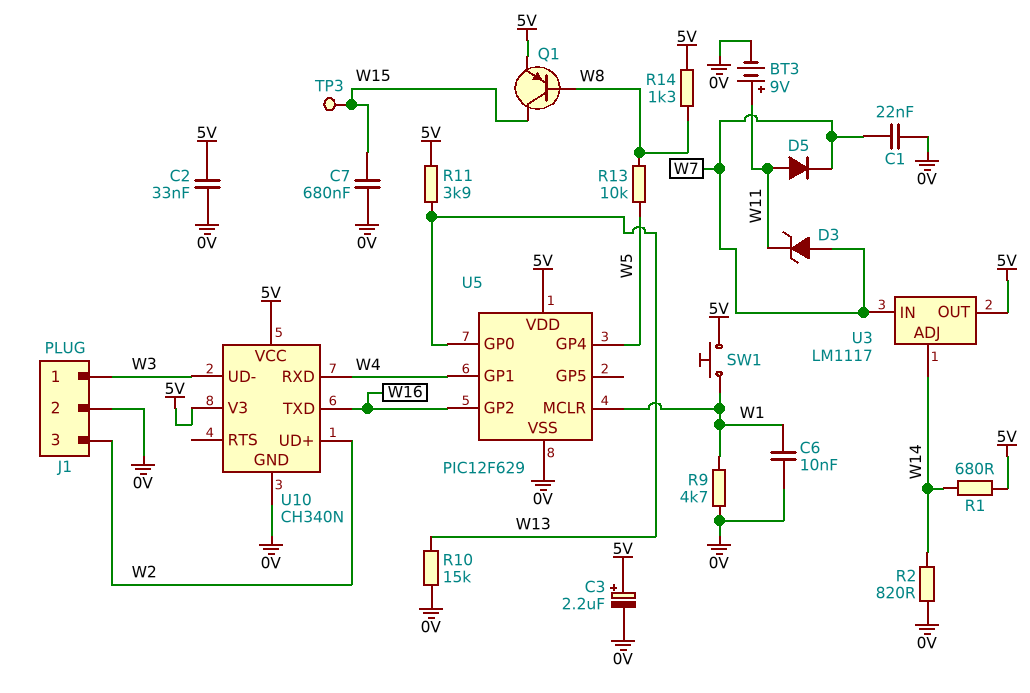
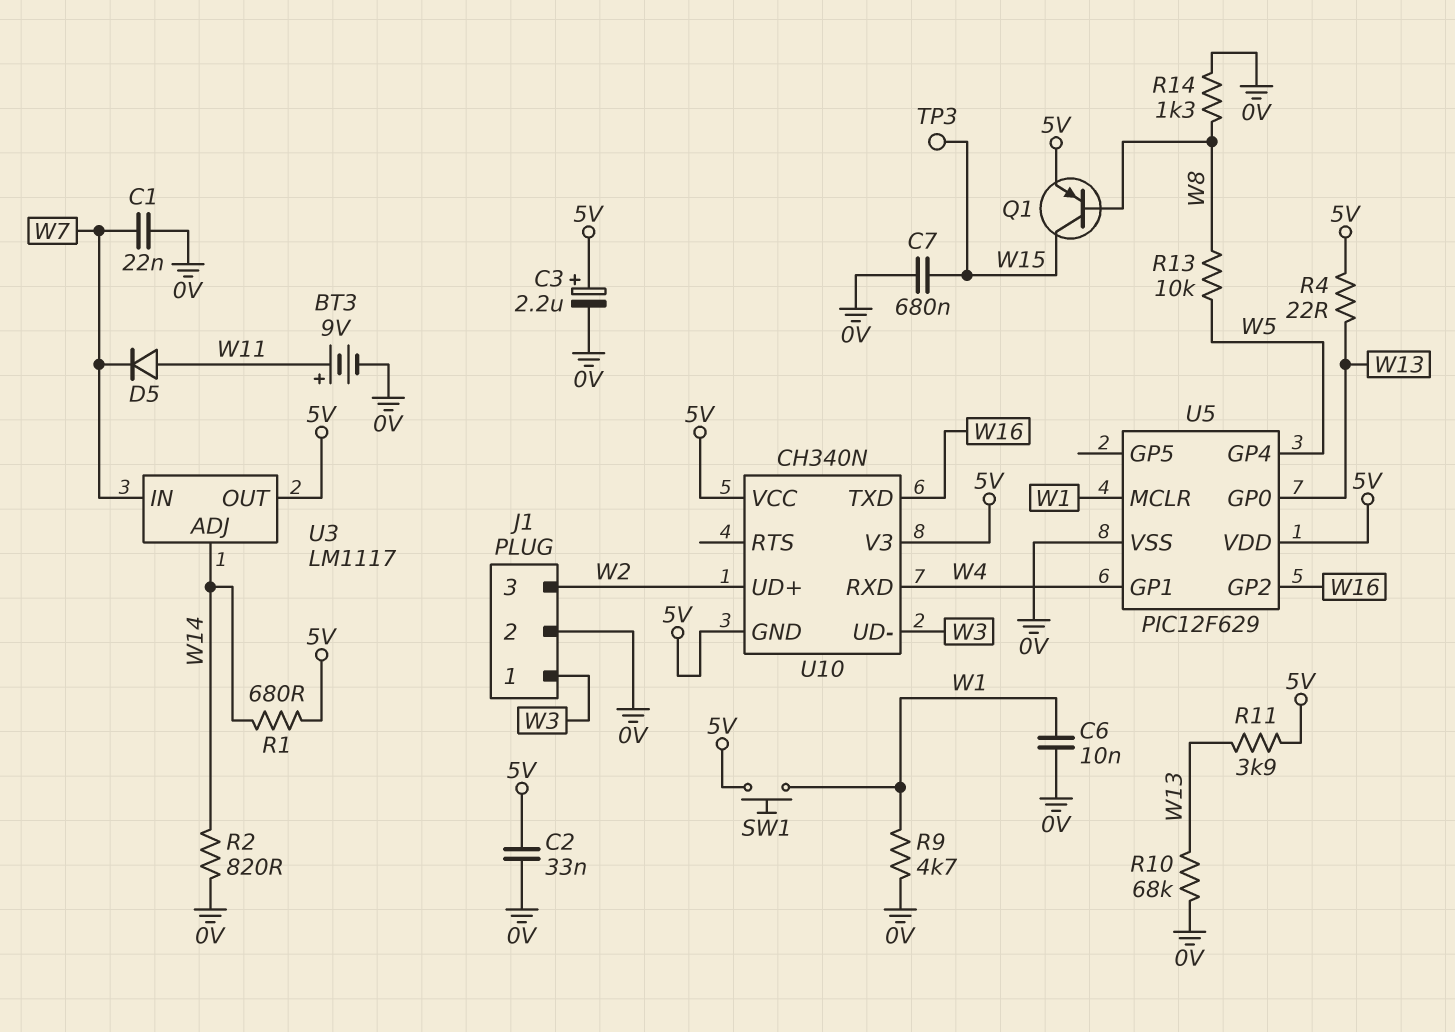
D3: zener (A W7, K W11) -> none
R4: none -> 22 (5V, W13)
R10: 15k (0V, W13) -> 68k (0V, W13)
R14: 1.3k (5V, W8) -> 1.3k (0V, W8)
U10 pin GND: 0V -> 5V

